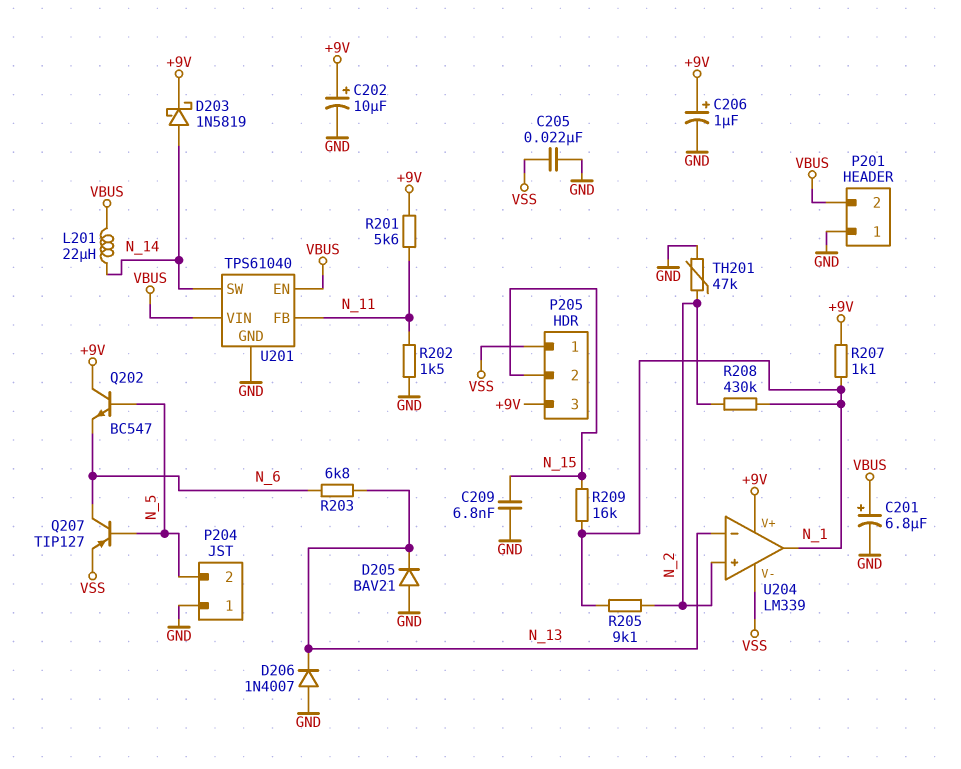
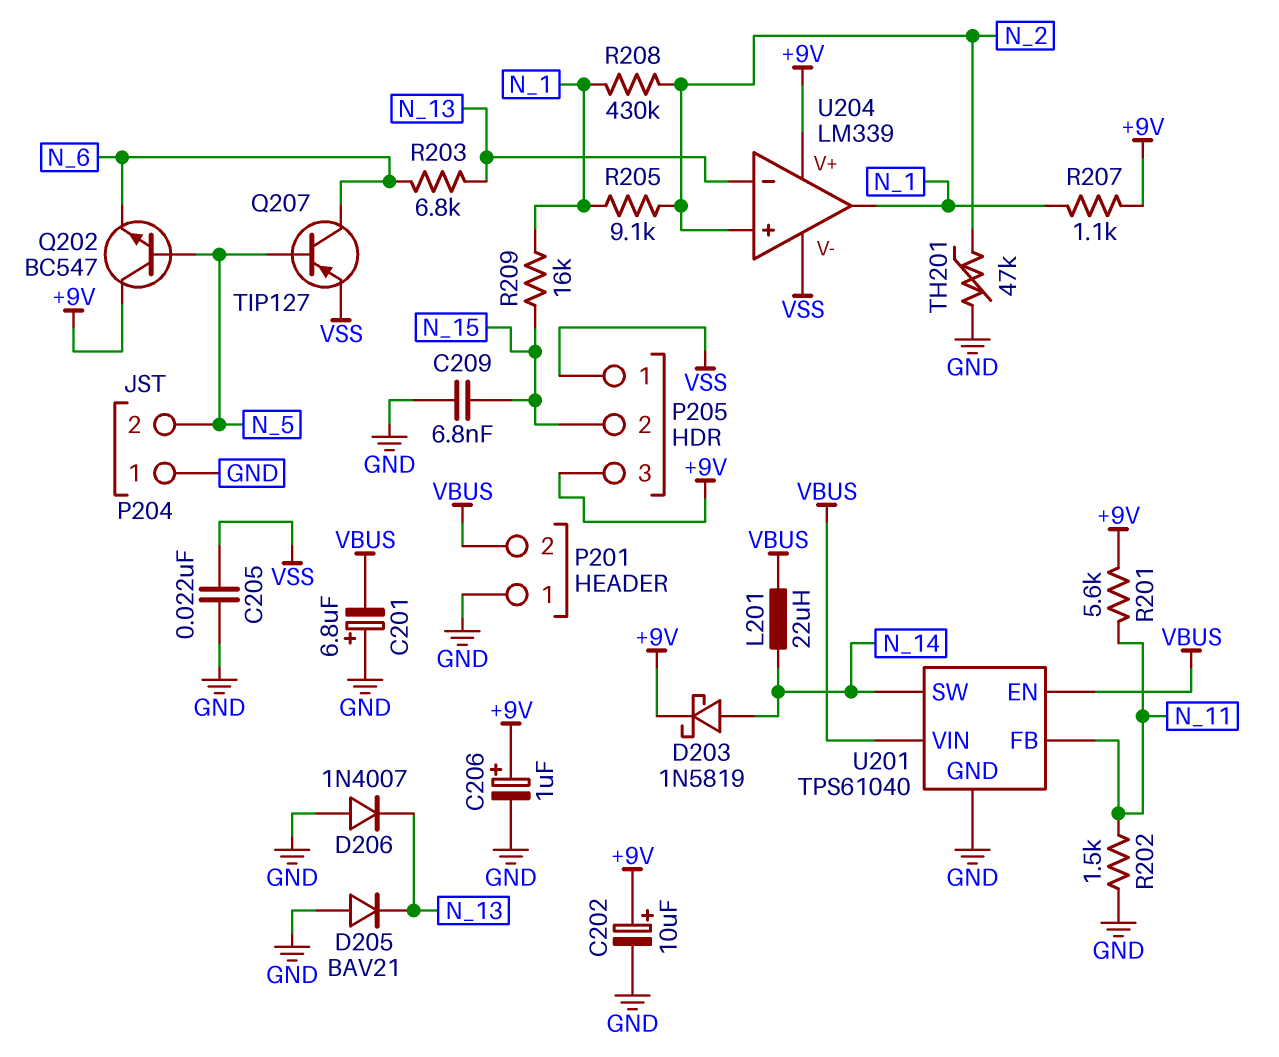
C201: 6.8uF (plus VBUS, minus GND) -> 6.8uF (plus GND, minus VBUS)

